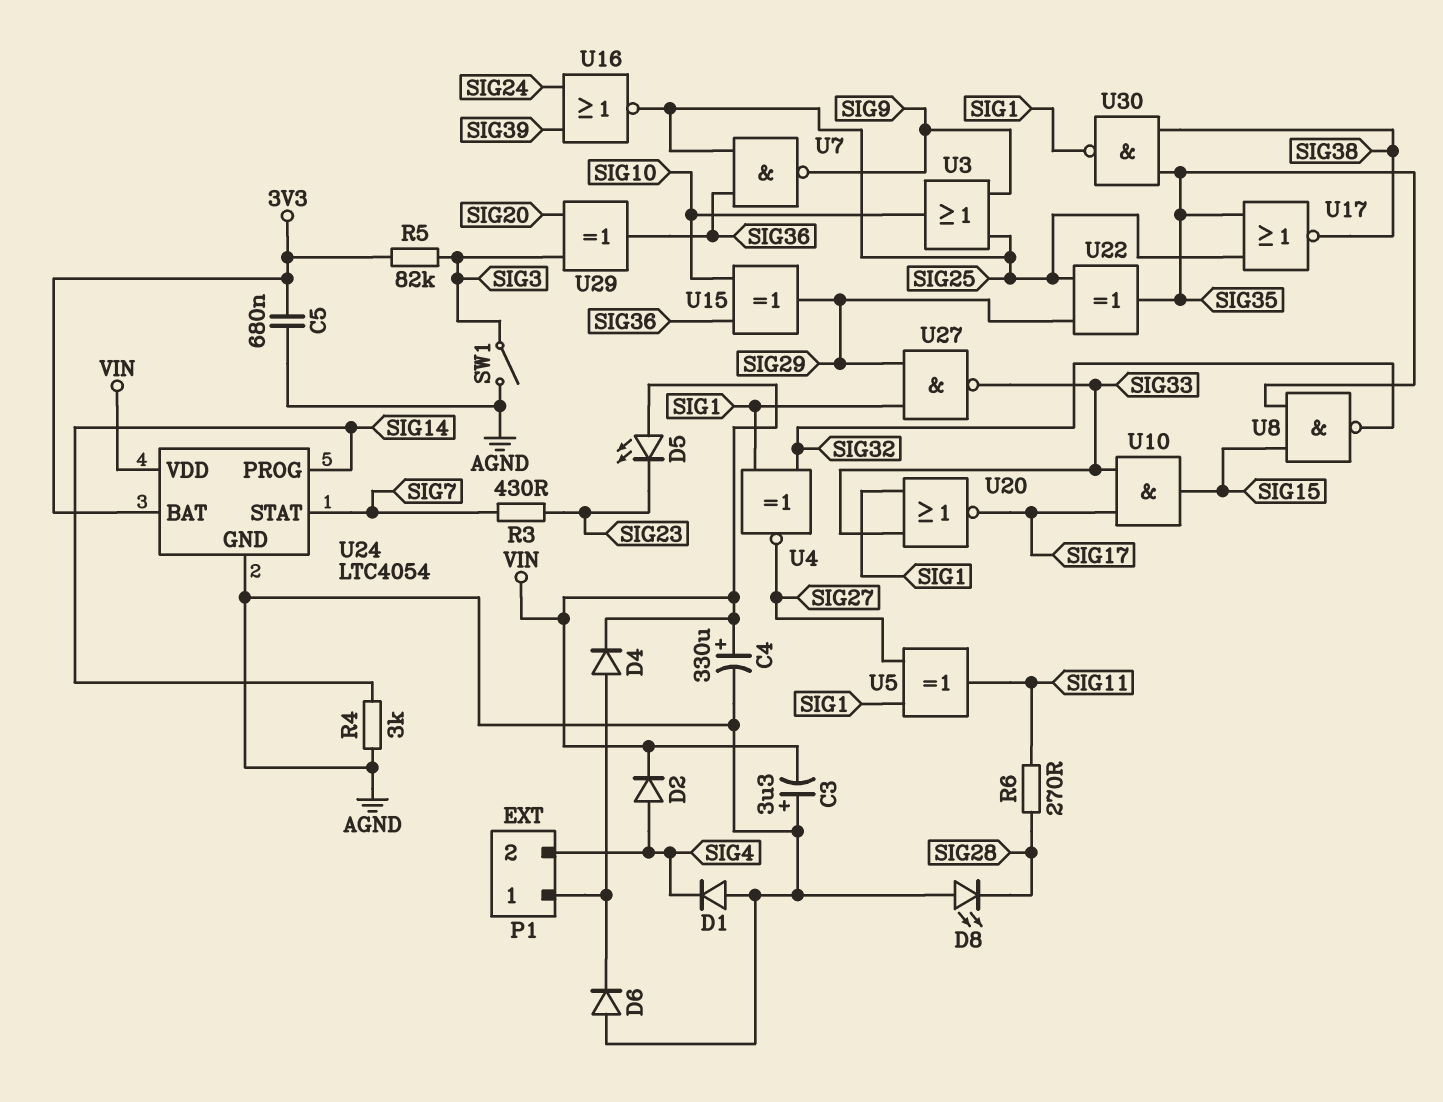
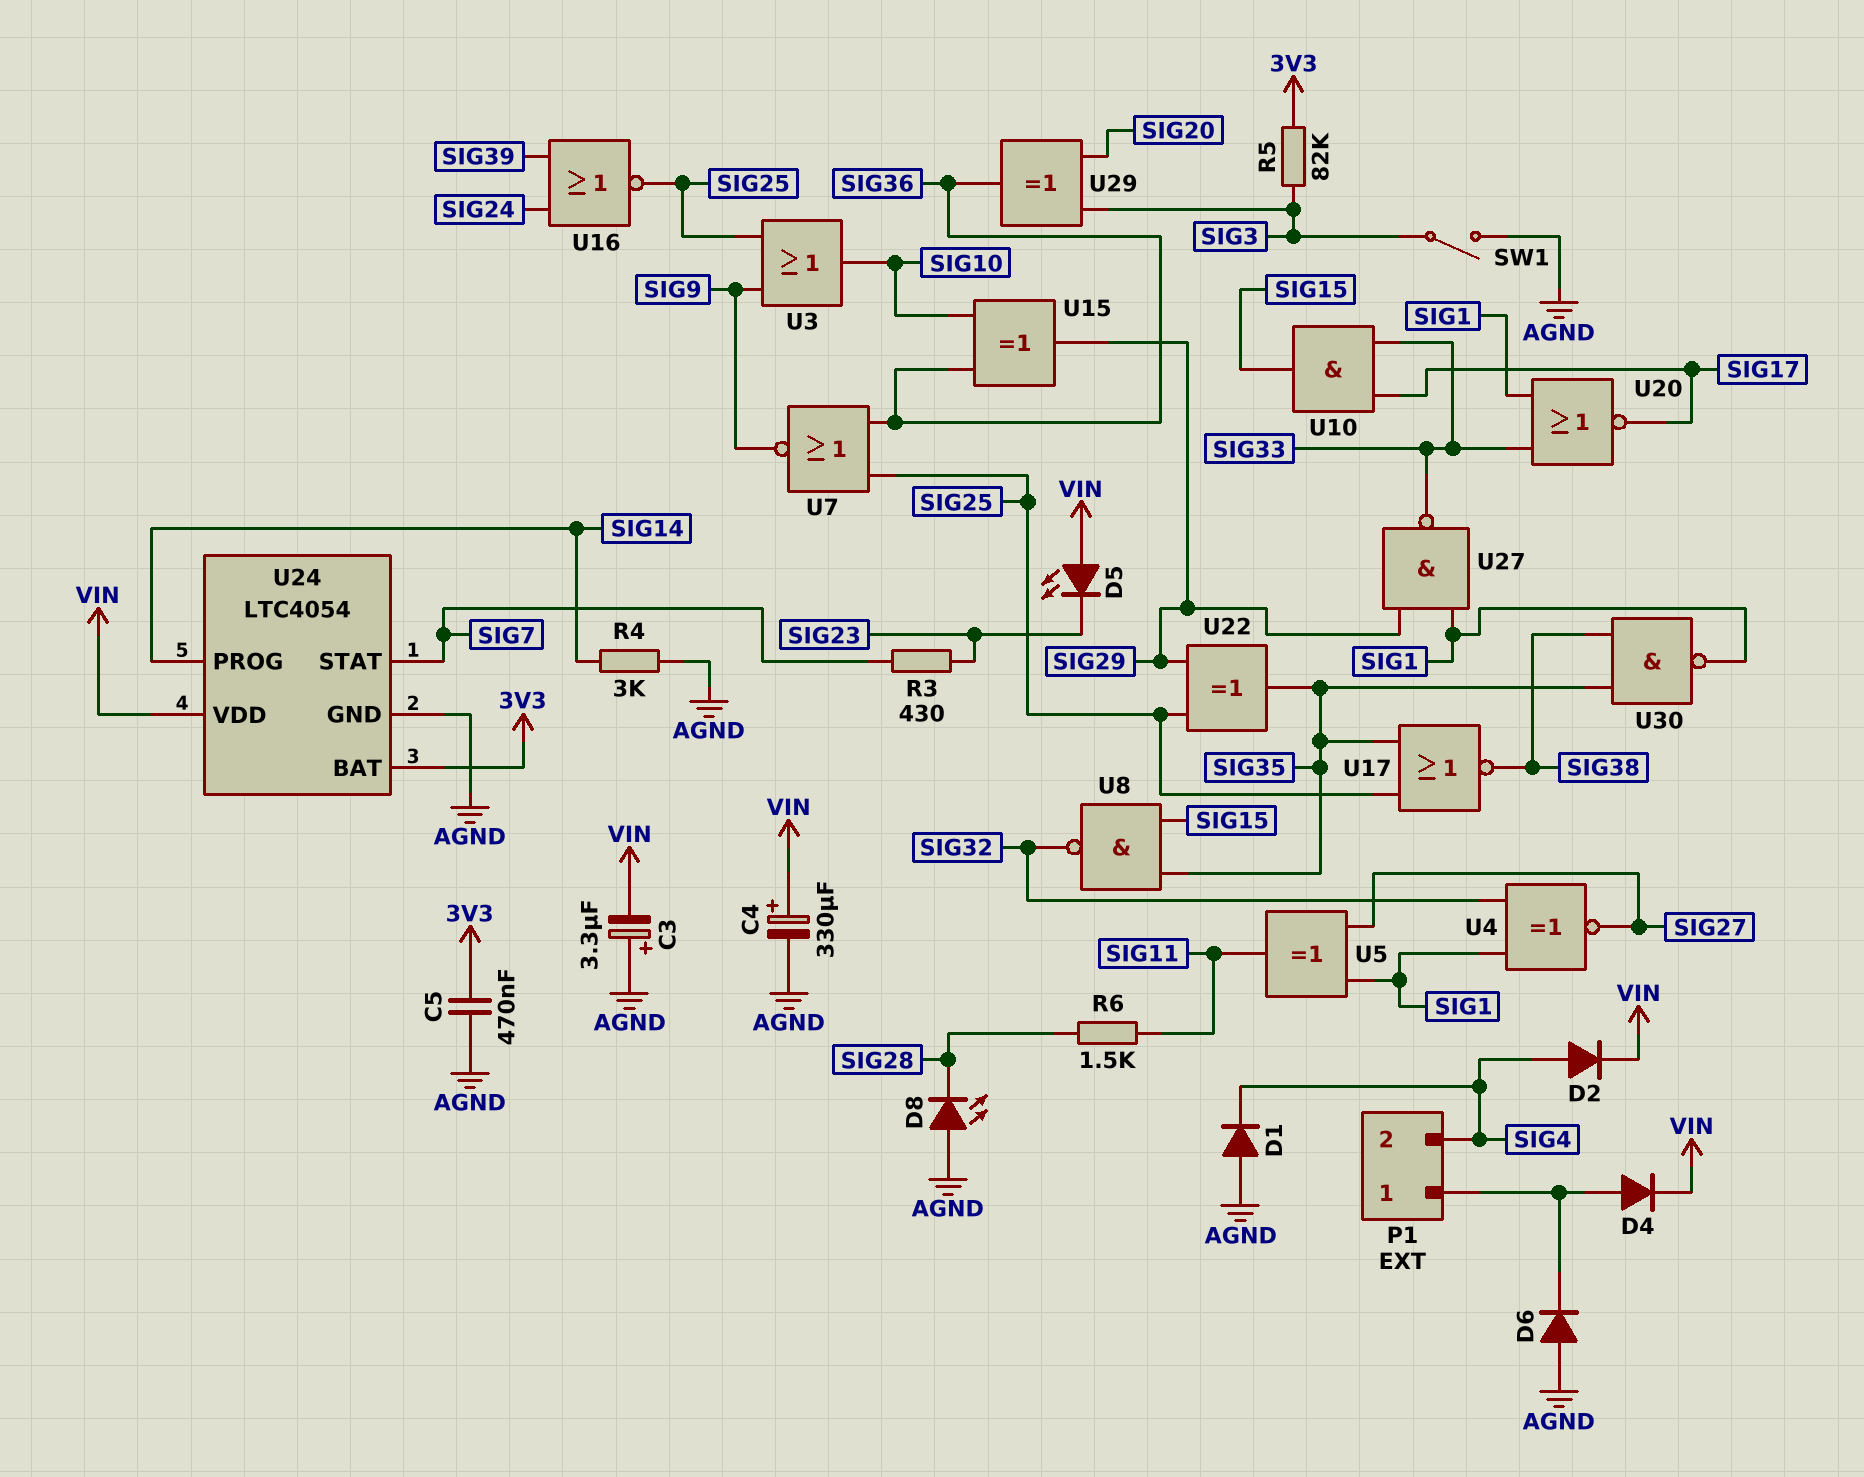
C5: 680nF (3V3, AGND) -> 470nF (3V3, AGND)
R6: 270 (SIG11, SIG28) -> 1.5k (SIG11, SIG28)
U7: NAND (in SIG25, in SIG36, out SIG9) -> NOR (in SIG25, in SIG36, out SIG9)

